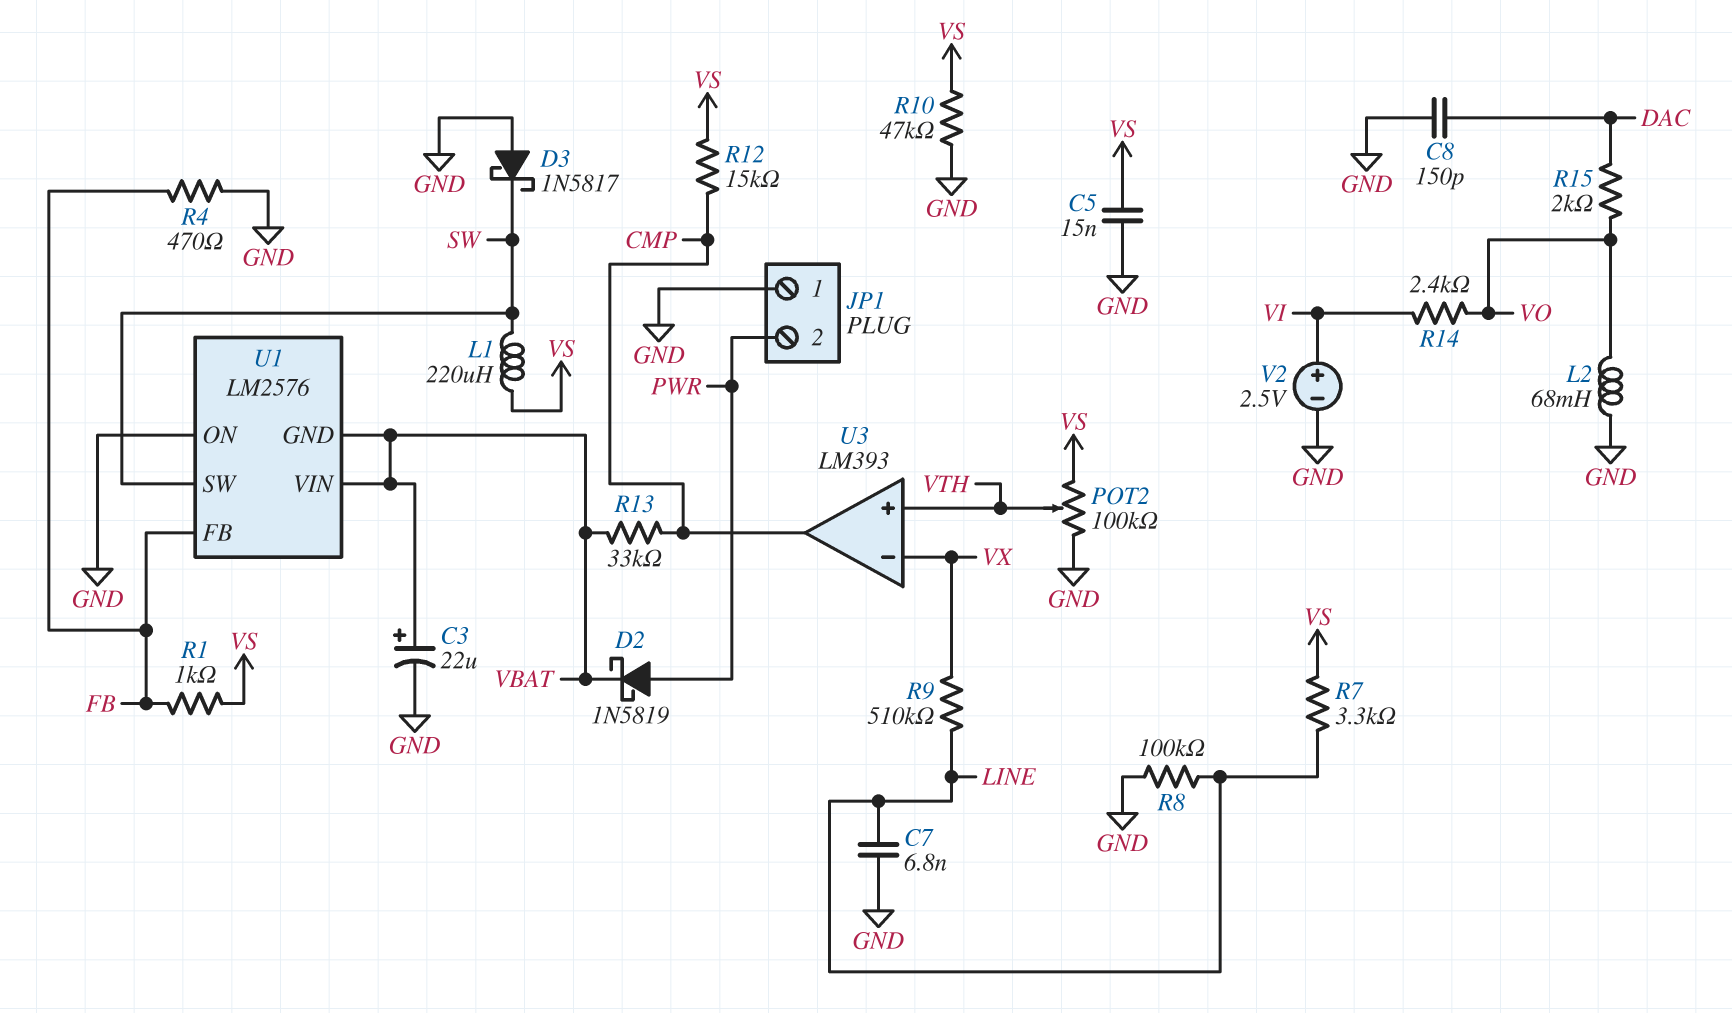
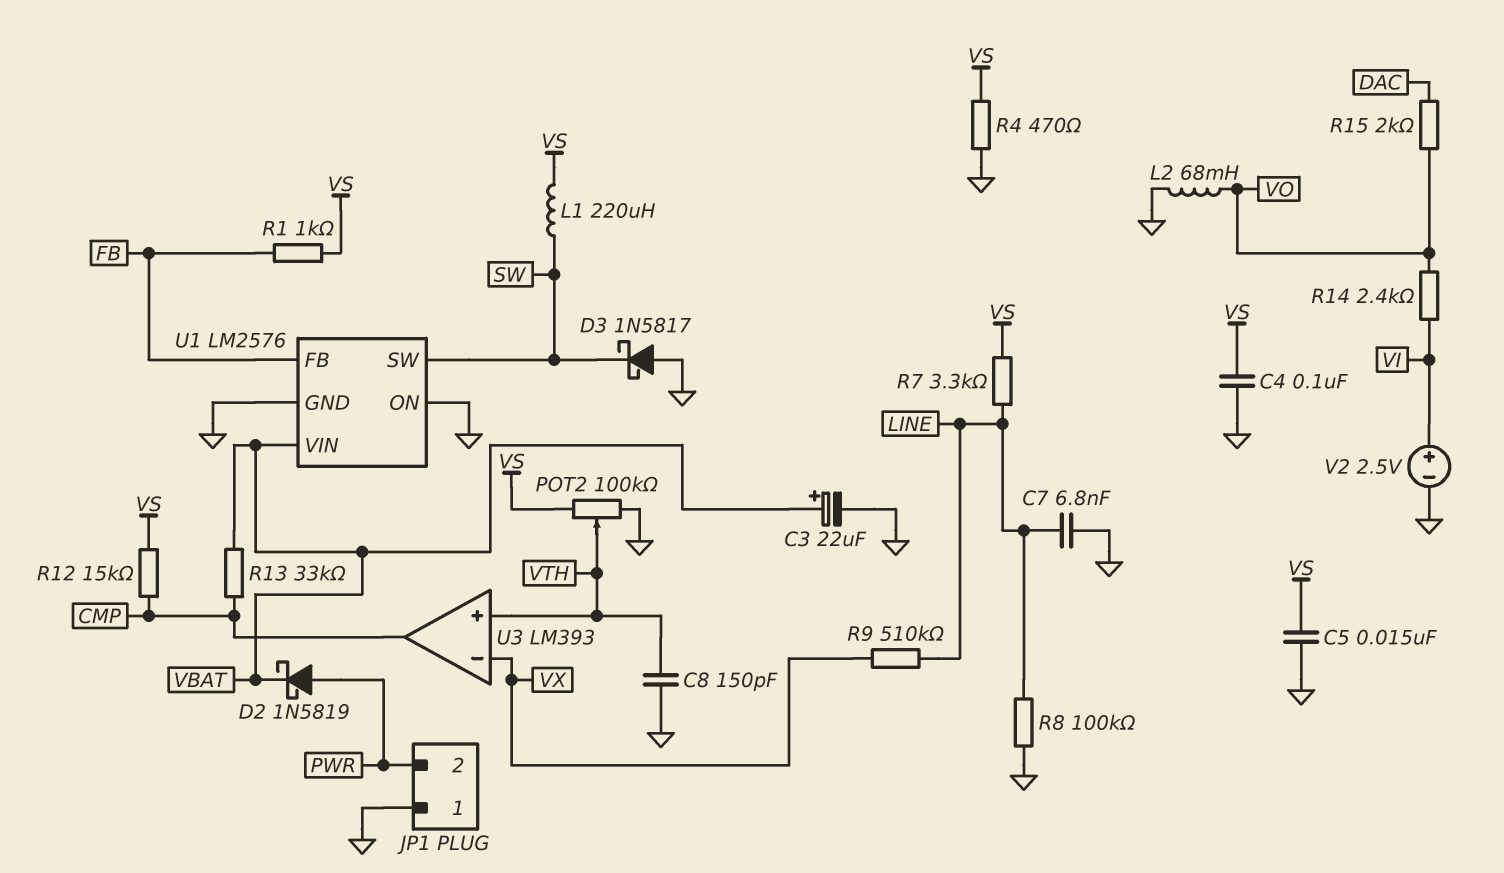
C4: none -> 100nF (GND, VS)
C8: 150pF (DAC, GND) -> 150pF (GND, VTH)
R4: 470 (FB, GND) -> 470 (GND, VS)
R10: 47k (GND, VS) -> none
U1 pin GND: VBAT -> GND

